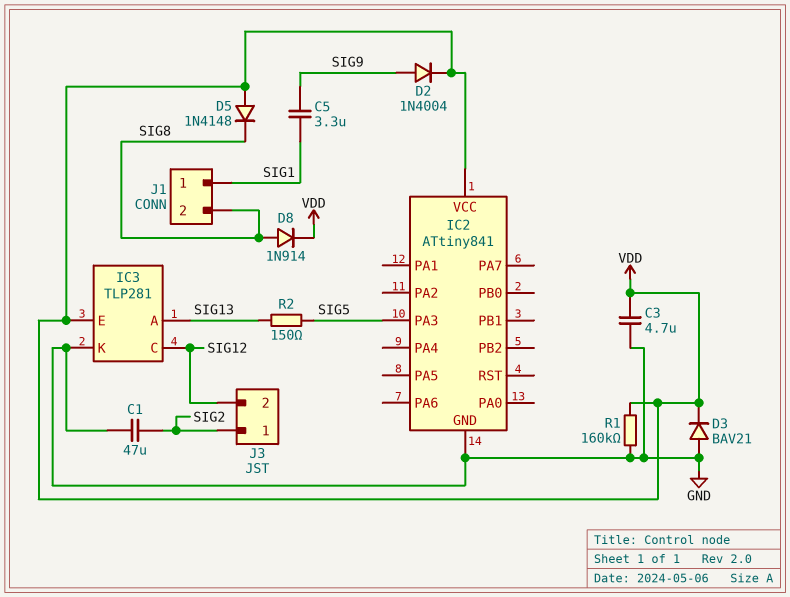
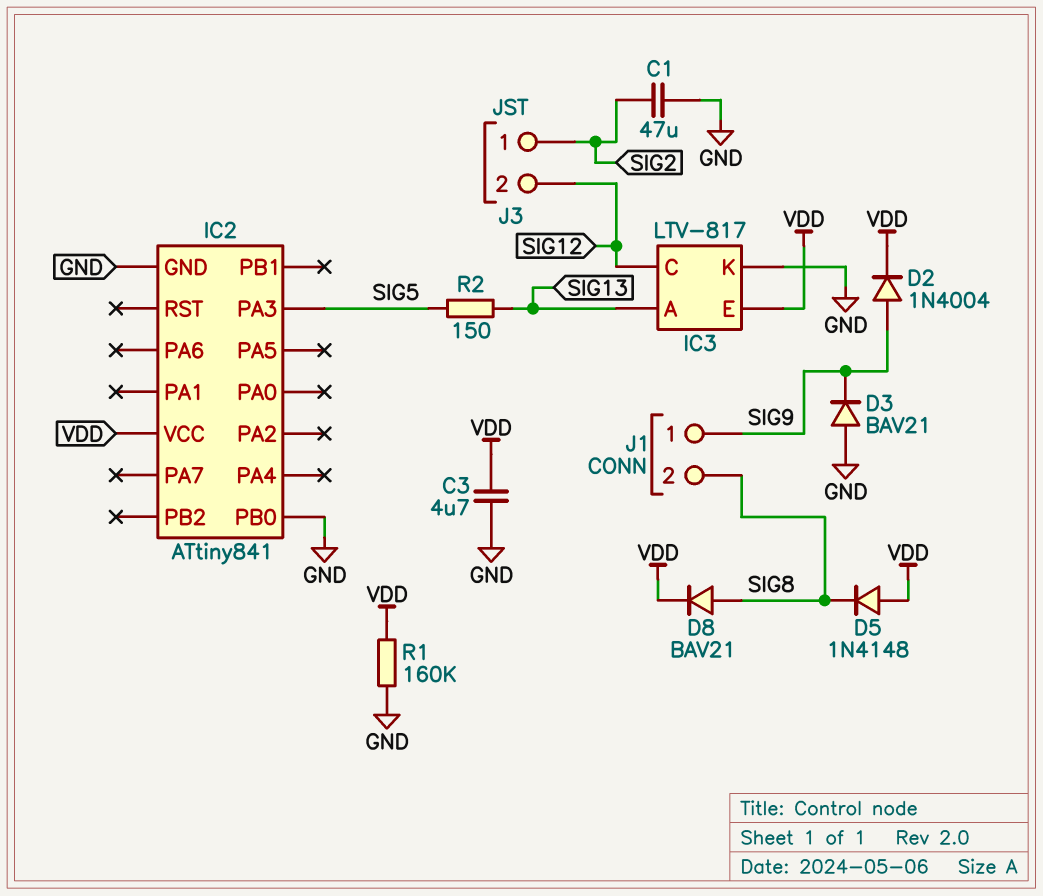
C5: 3.3uF (SIG1, SIG9) -> none
D3: diode BAV21 (A GND, K VDD) -> diode BAV21 (A GND, K SIG9)
D8: diode 1N914 (A SIG8, K VDD) -> diode BAV21 (A SIG8, K VDD)
IC2 pin PB0: none -> GND
IC3: TLP281 -> LTV-817
J1 pin 1: SIG1 -> SIG9

